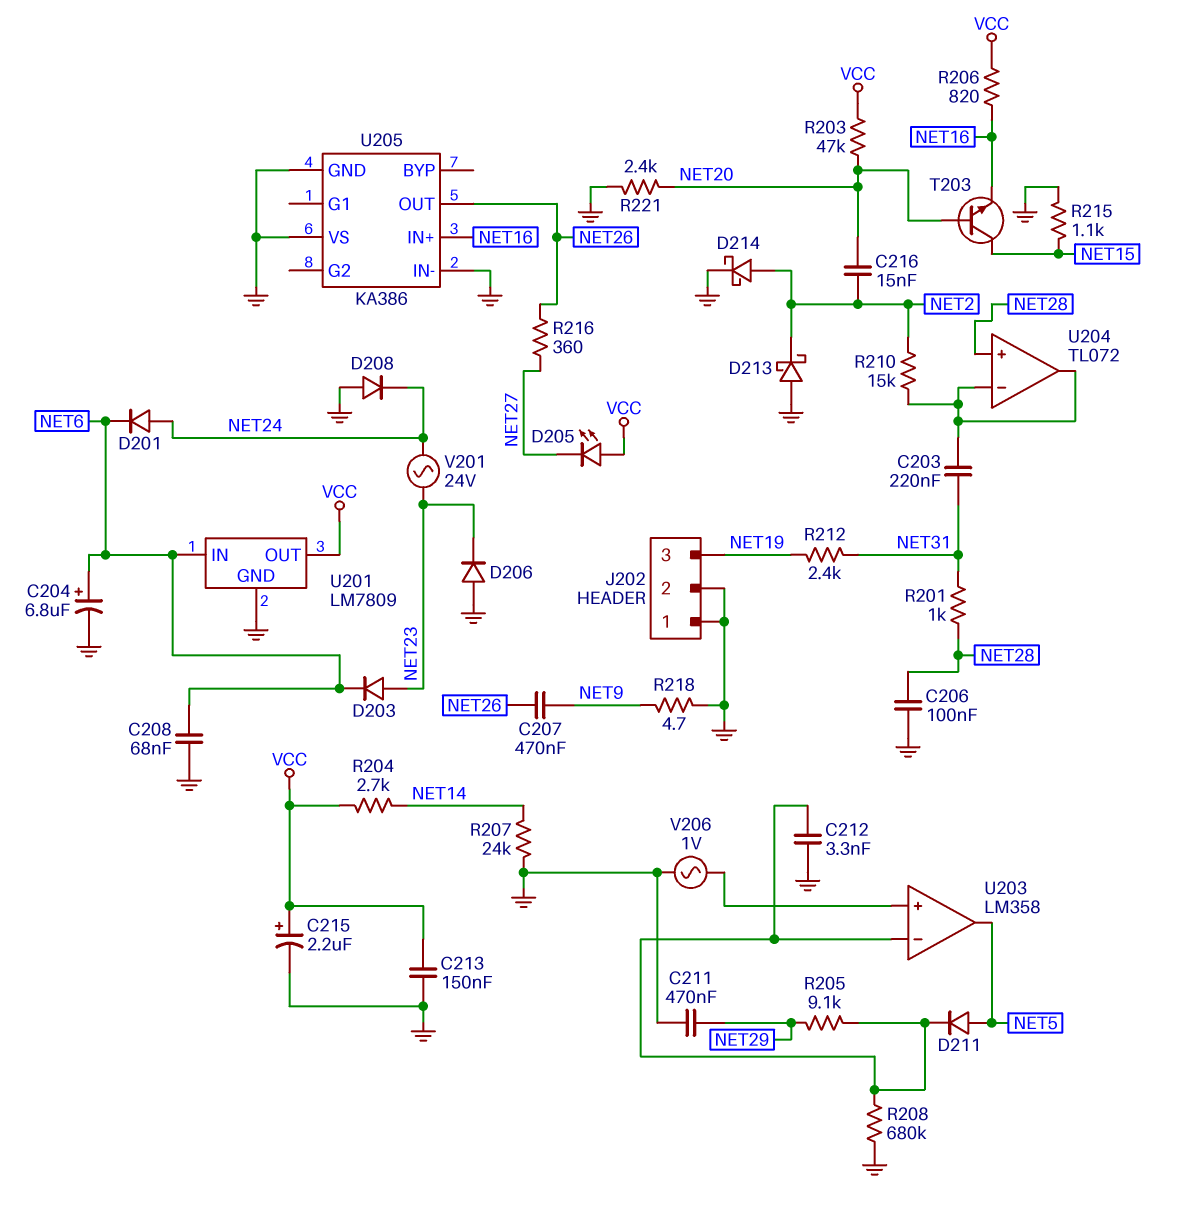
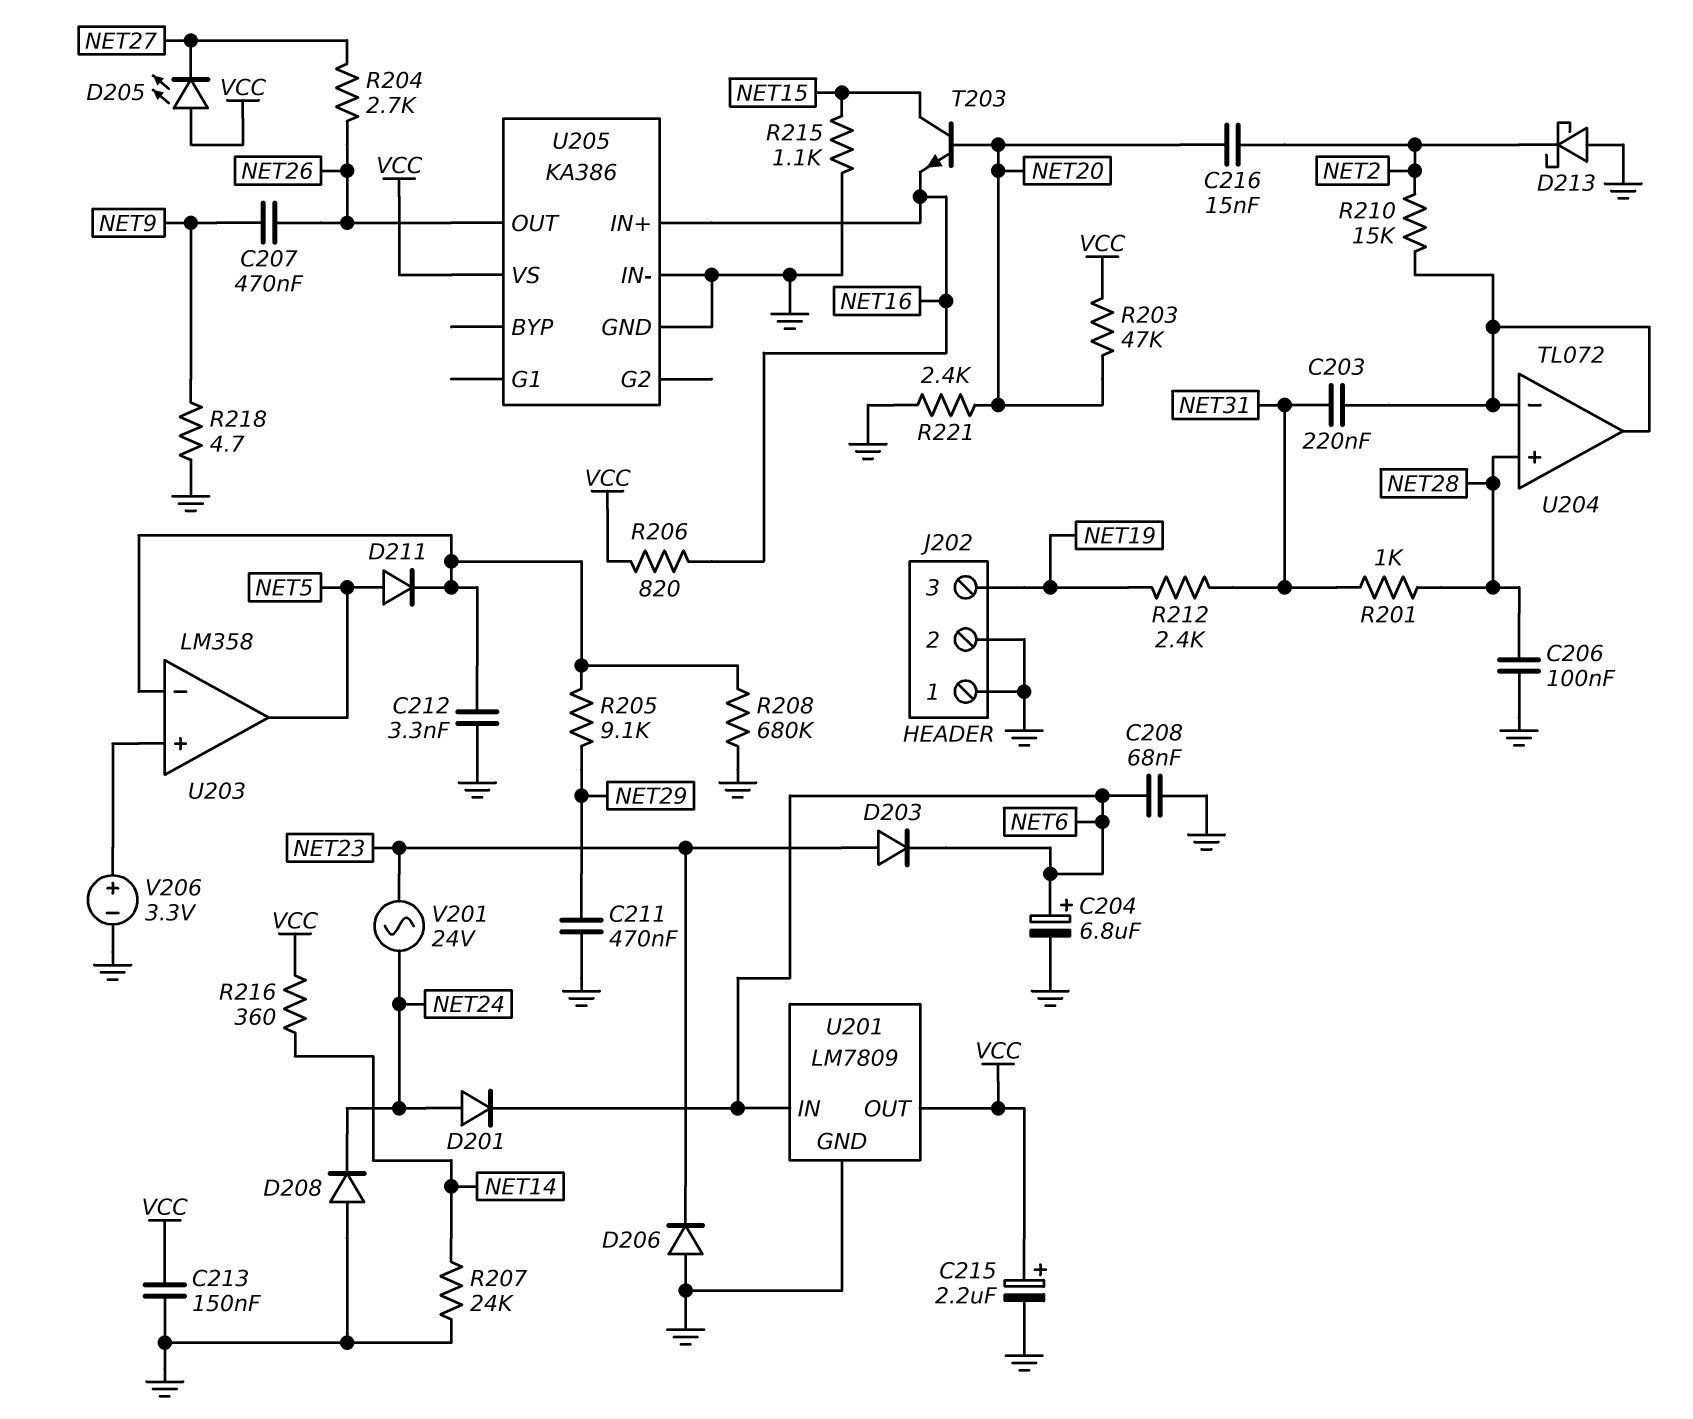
D214: schottky (A NET2, K GND) -> none
R204: 2.7k (NET14, VCC) -> 2.7k (NET26, NET27)
R216: 360 (NET26, NET27) -> 360 (NET14, VCC)
U205 pin VS: GND -> VCC
V206: AC 1V (GND, U203/in+) -> 3.3V (plus U203/in+, minus GND)

